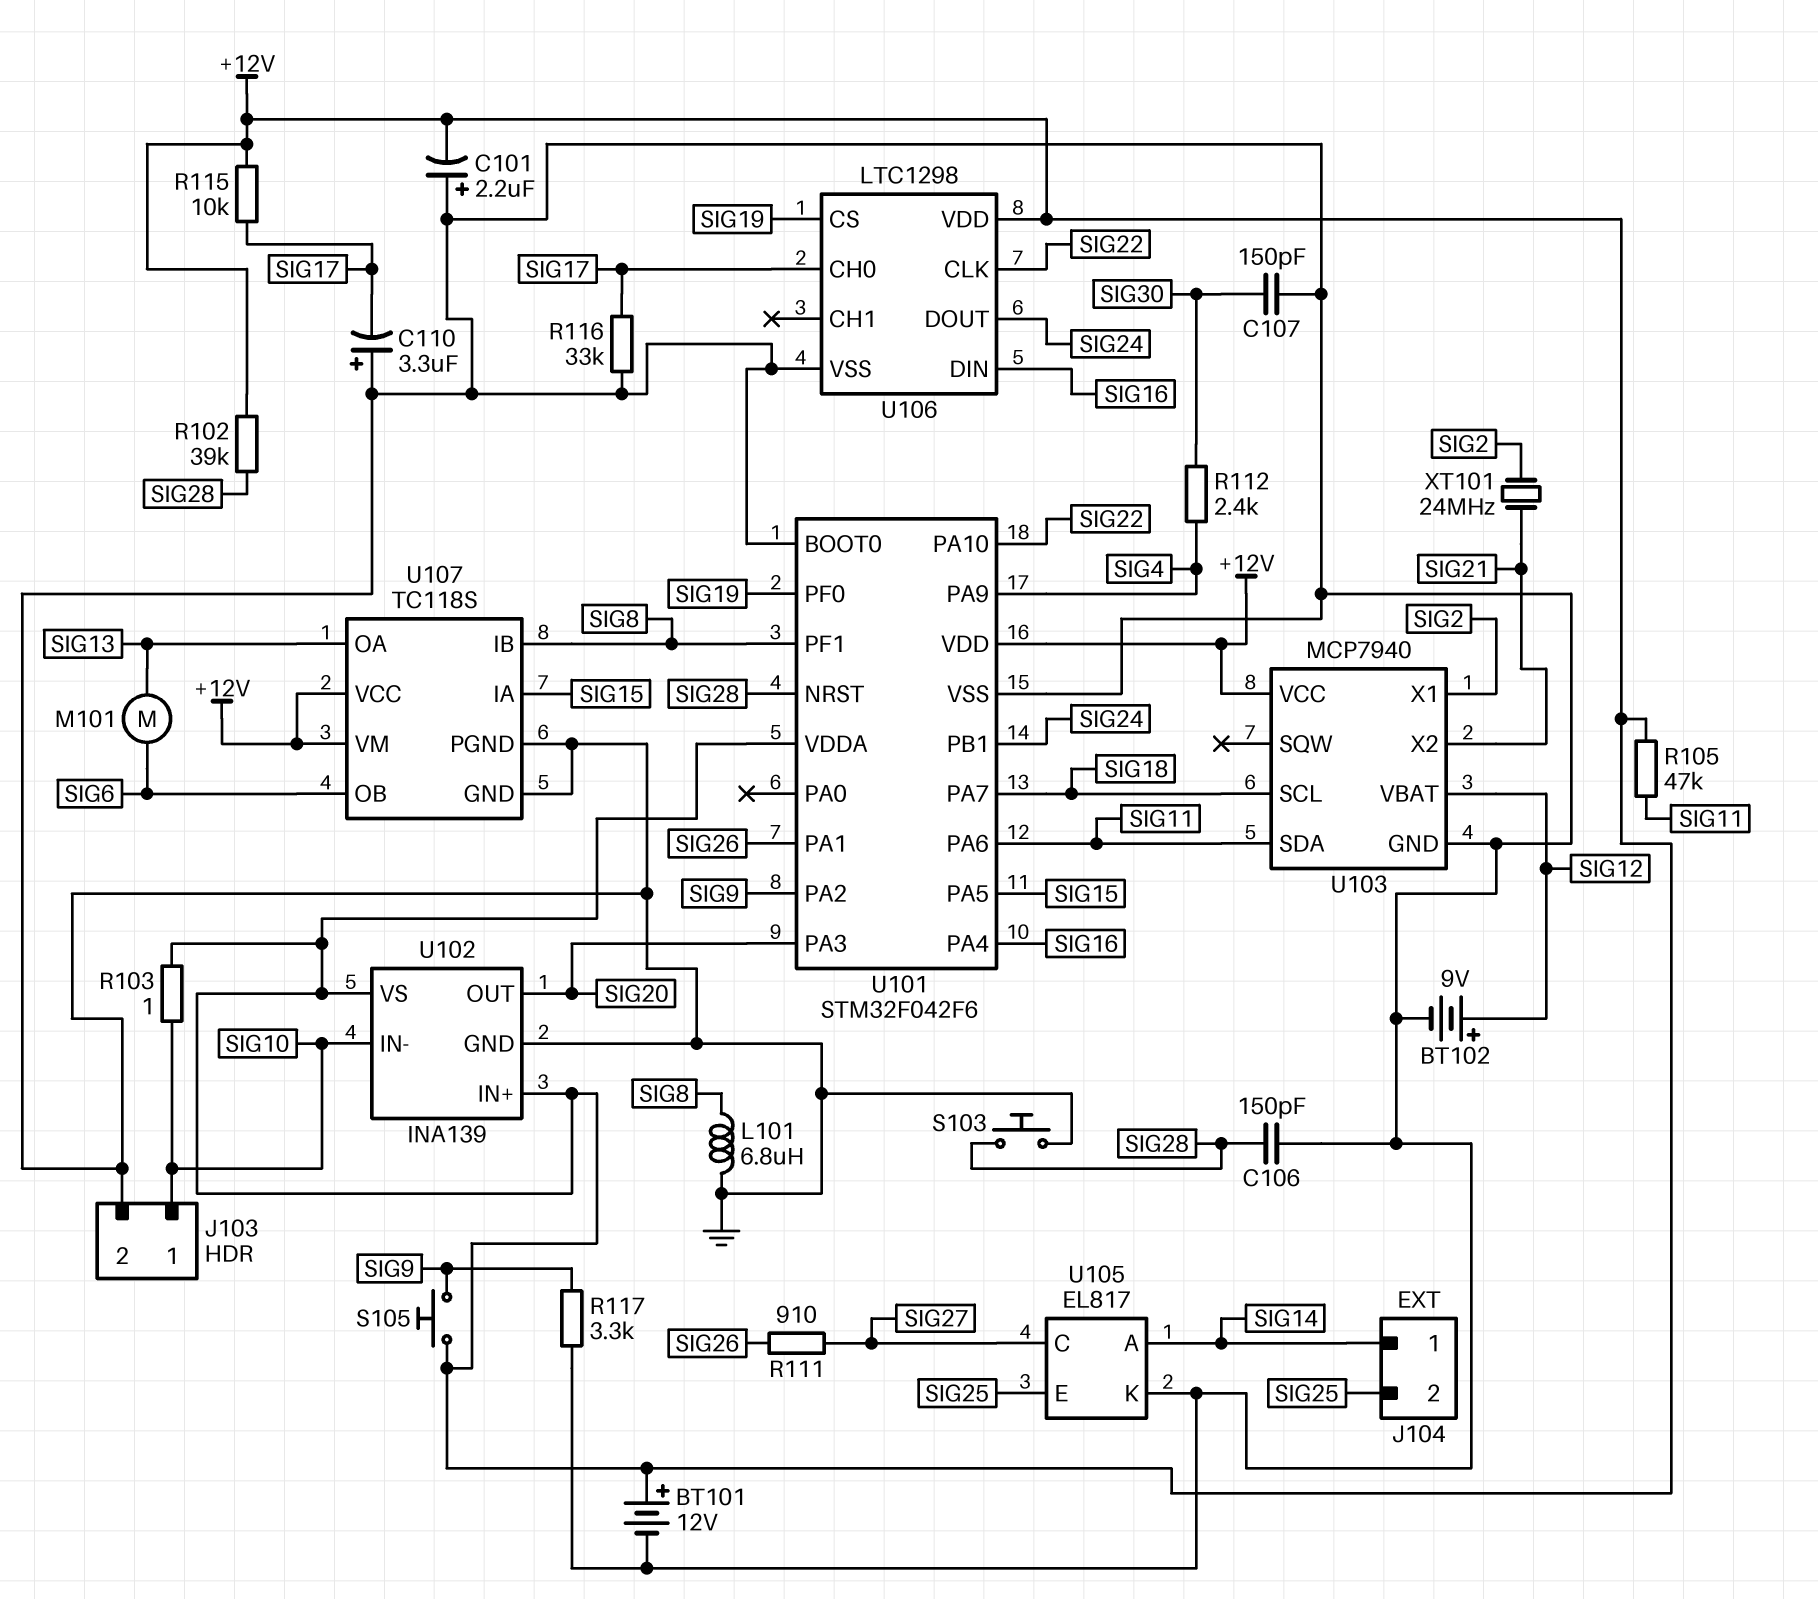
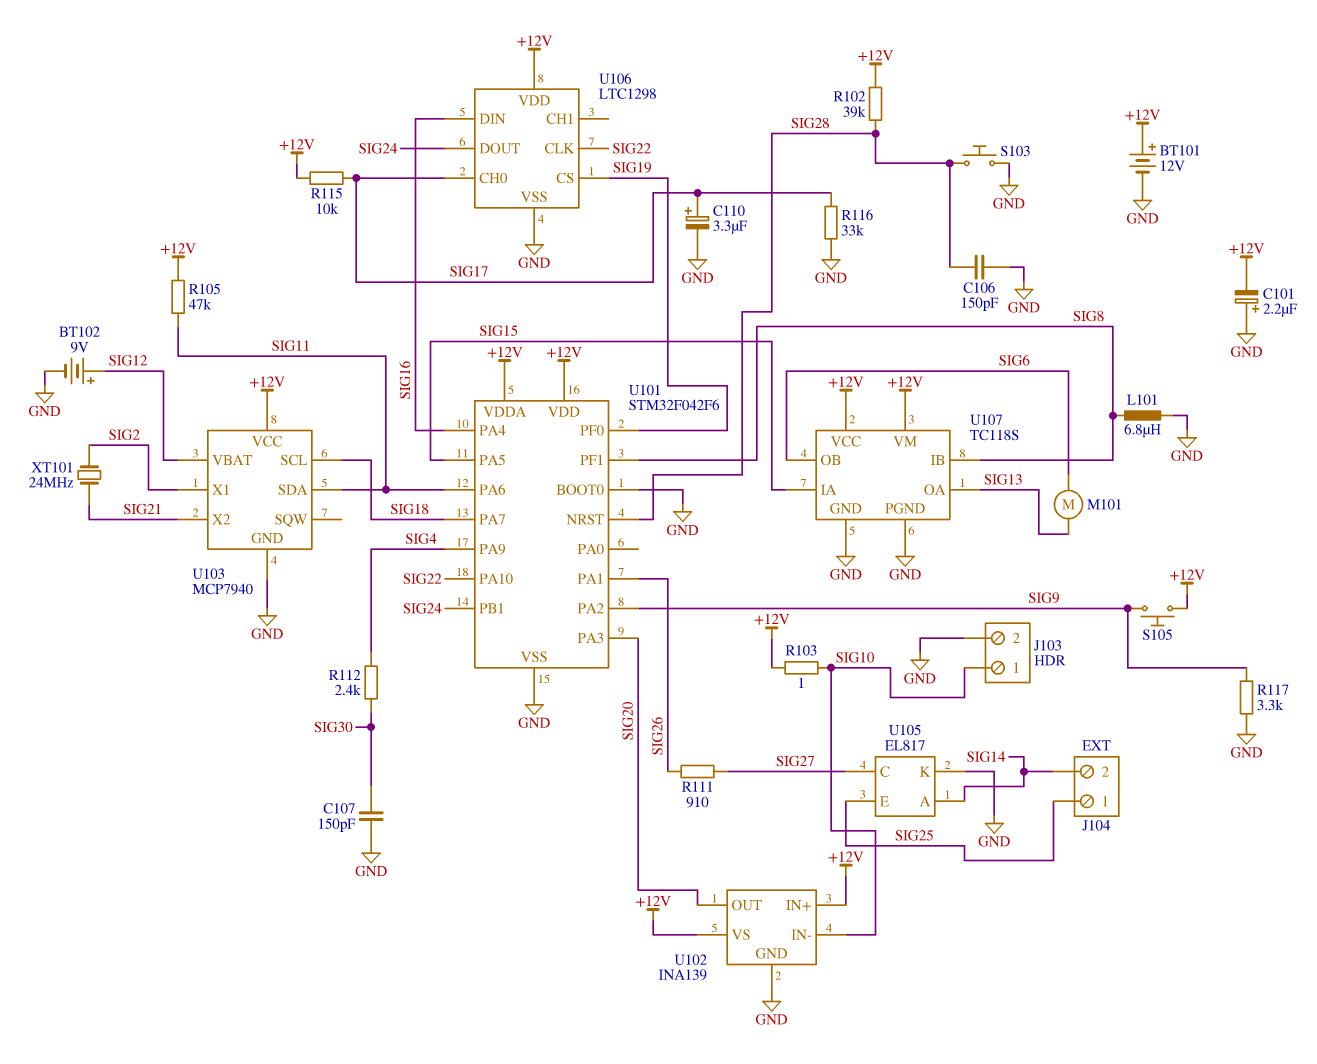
C110: 3.3uF (plus GND, minus SIG17) -> 3.3uF (plus SIG17, minus GND)
J104 pin 1: SIG14 -> SIG25
J104 pin 2: SIG25 -> SIG14

